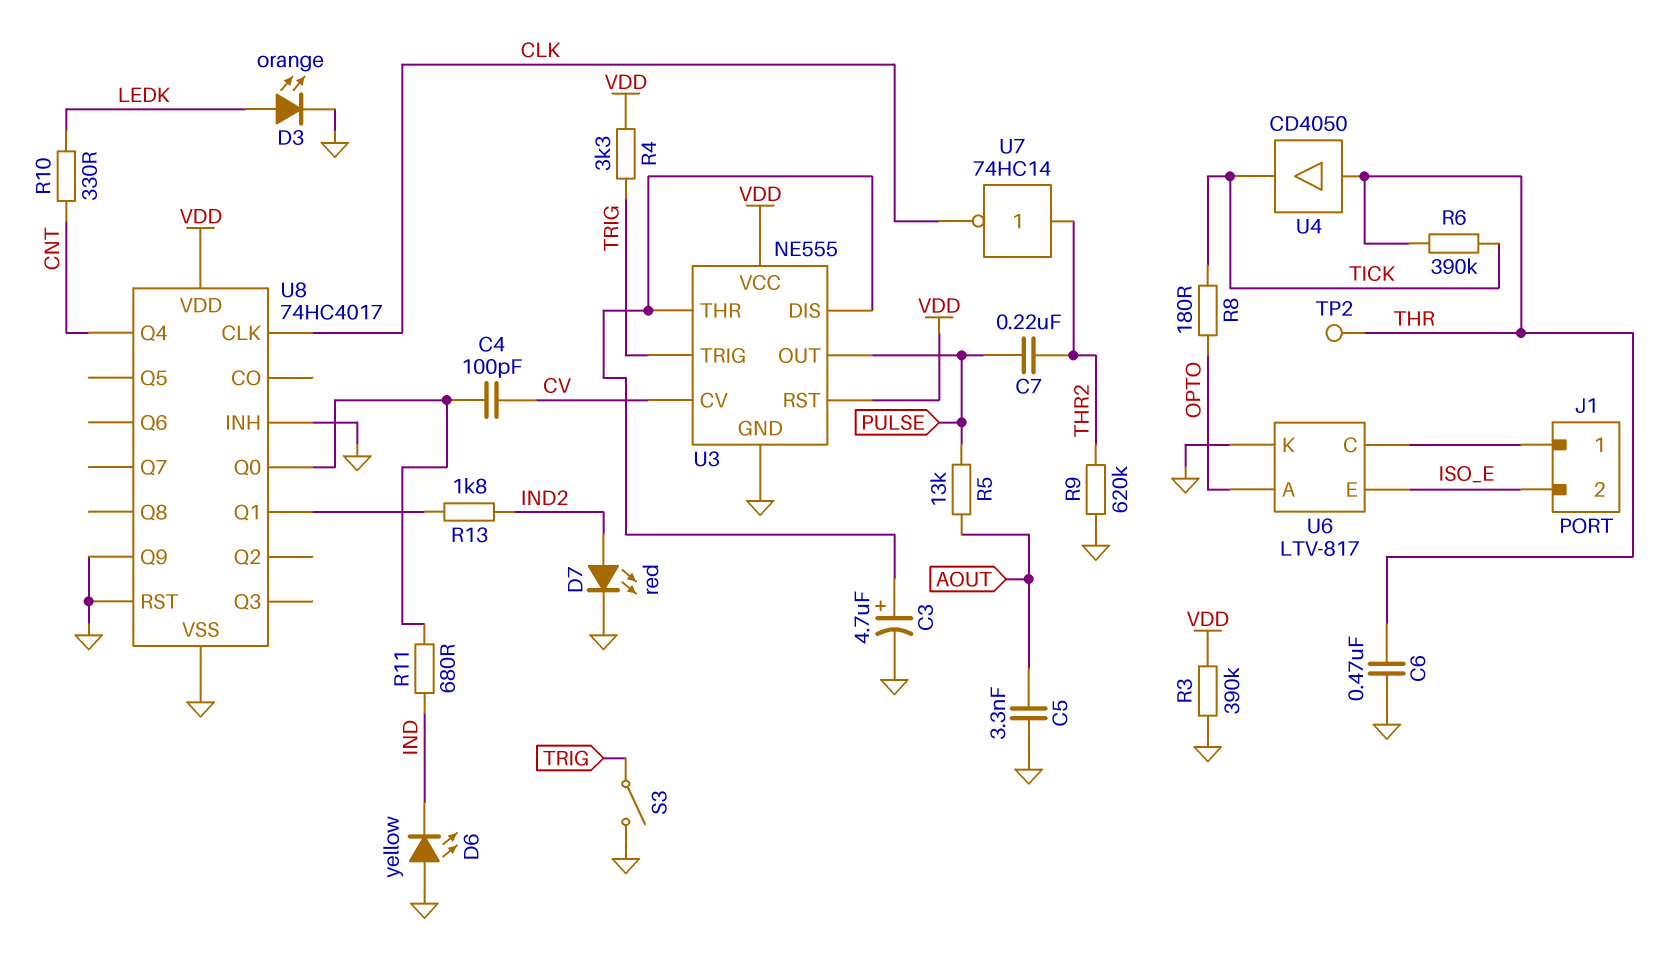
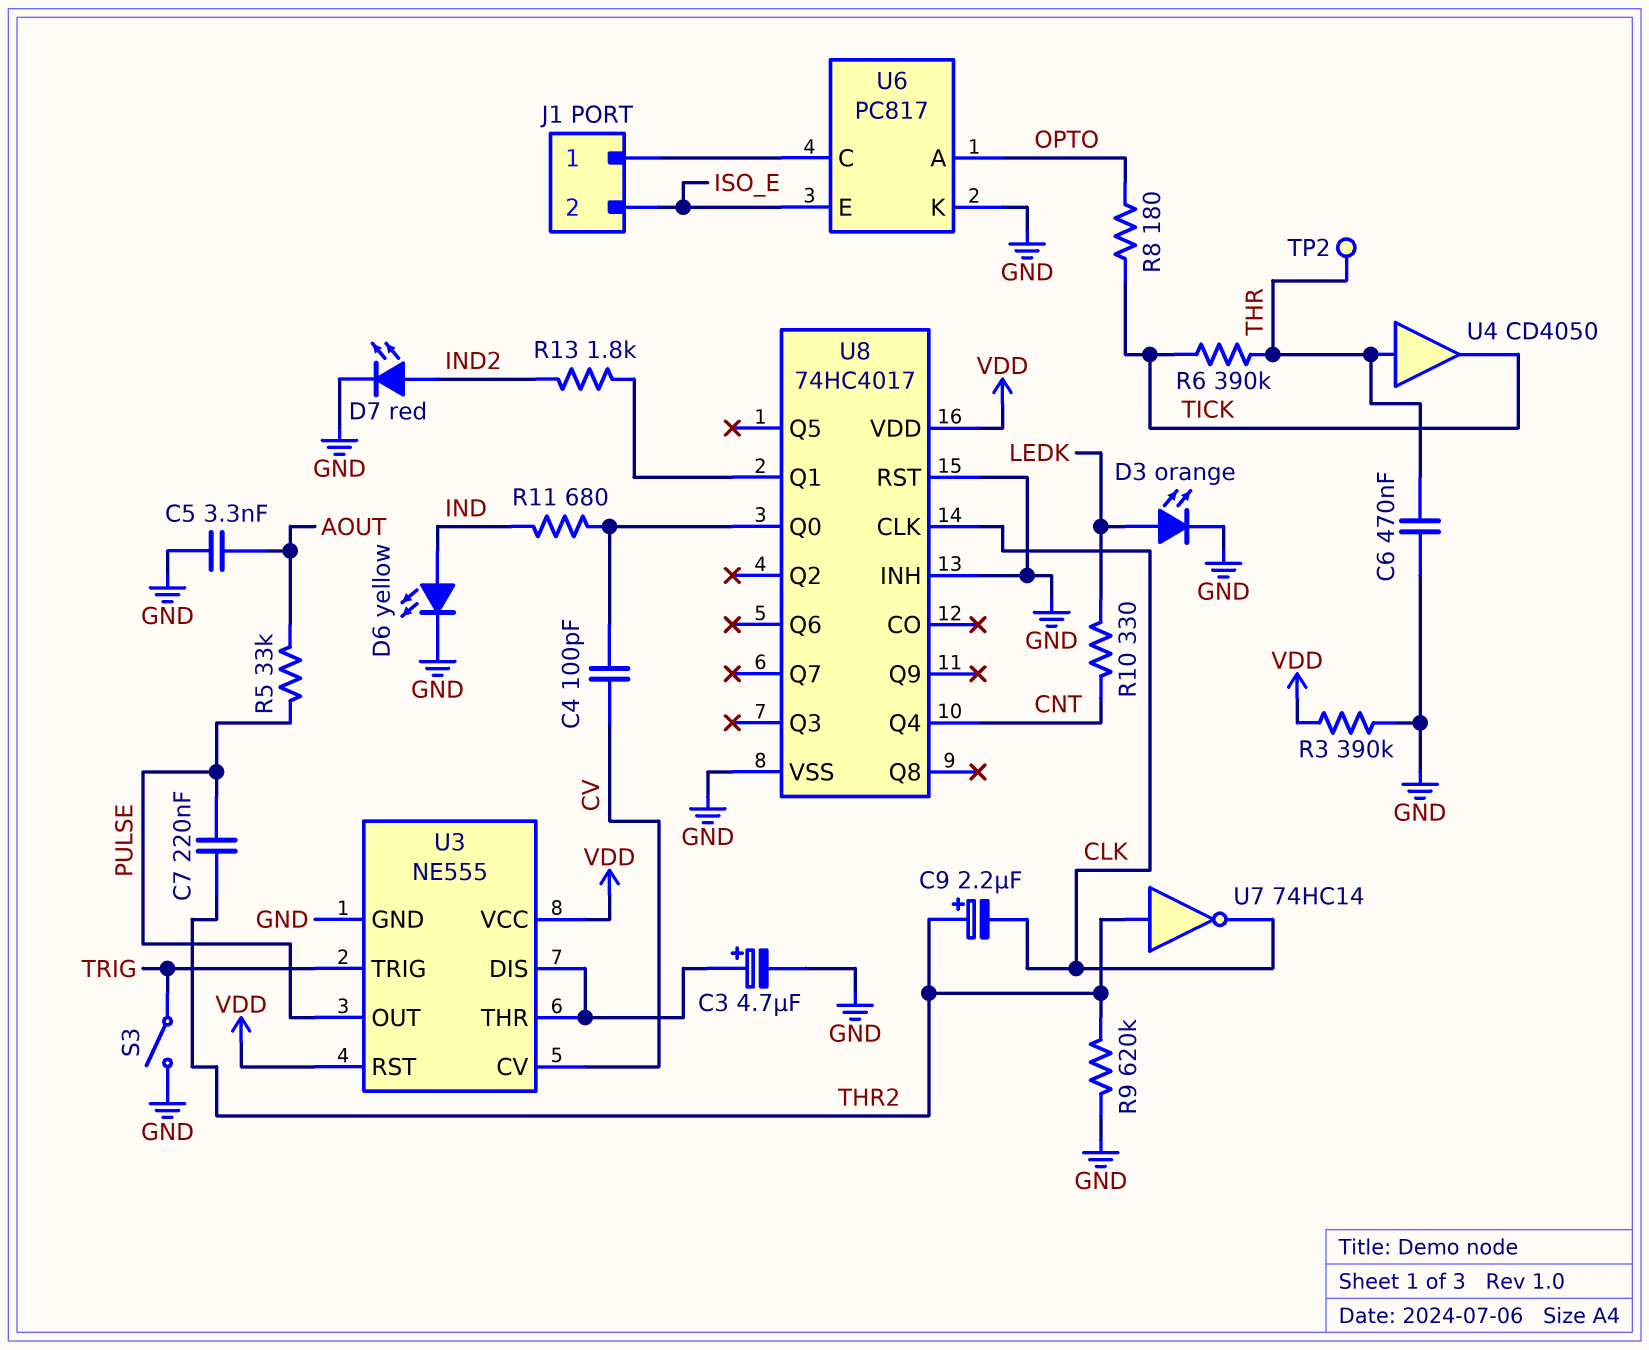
C9: none -> 2.2uF (plus THR2, minus CLK)
D6: LED yellow (A GND, K IND) -> LED yellow (A IND, K GND)
R4: 3.3k (TRIG, VDD) -> none
R5: 13k (AOUT, PULSE) -> 33k (AOUT, PULSE)
U6: LTV-817 -> PC817
U8 pin Q9: GND -> none

